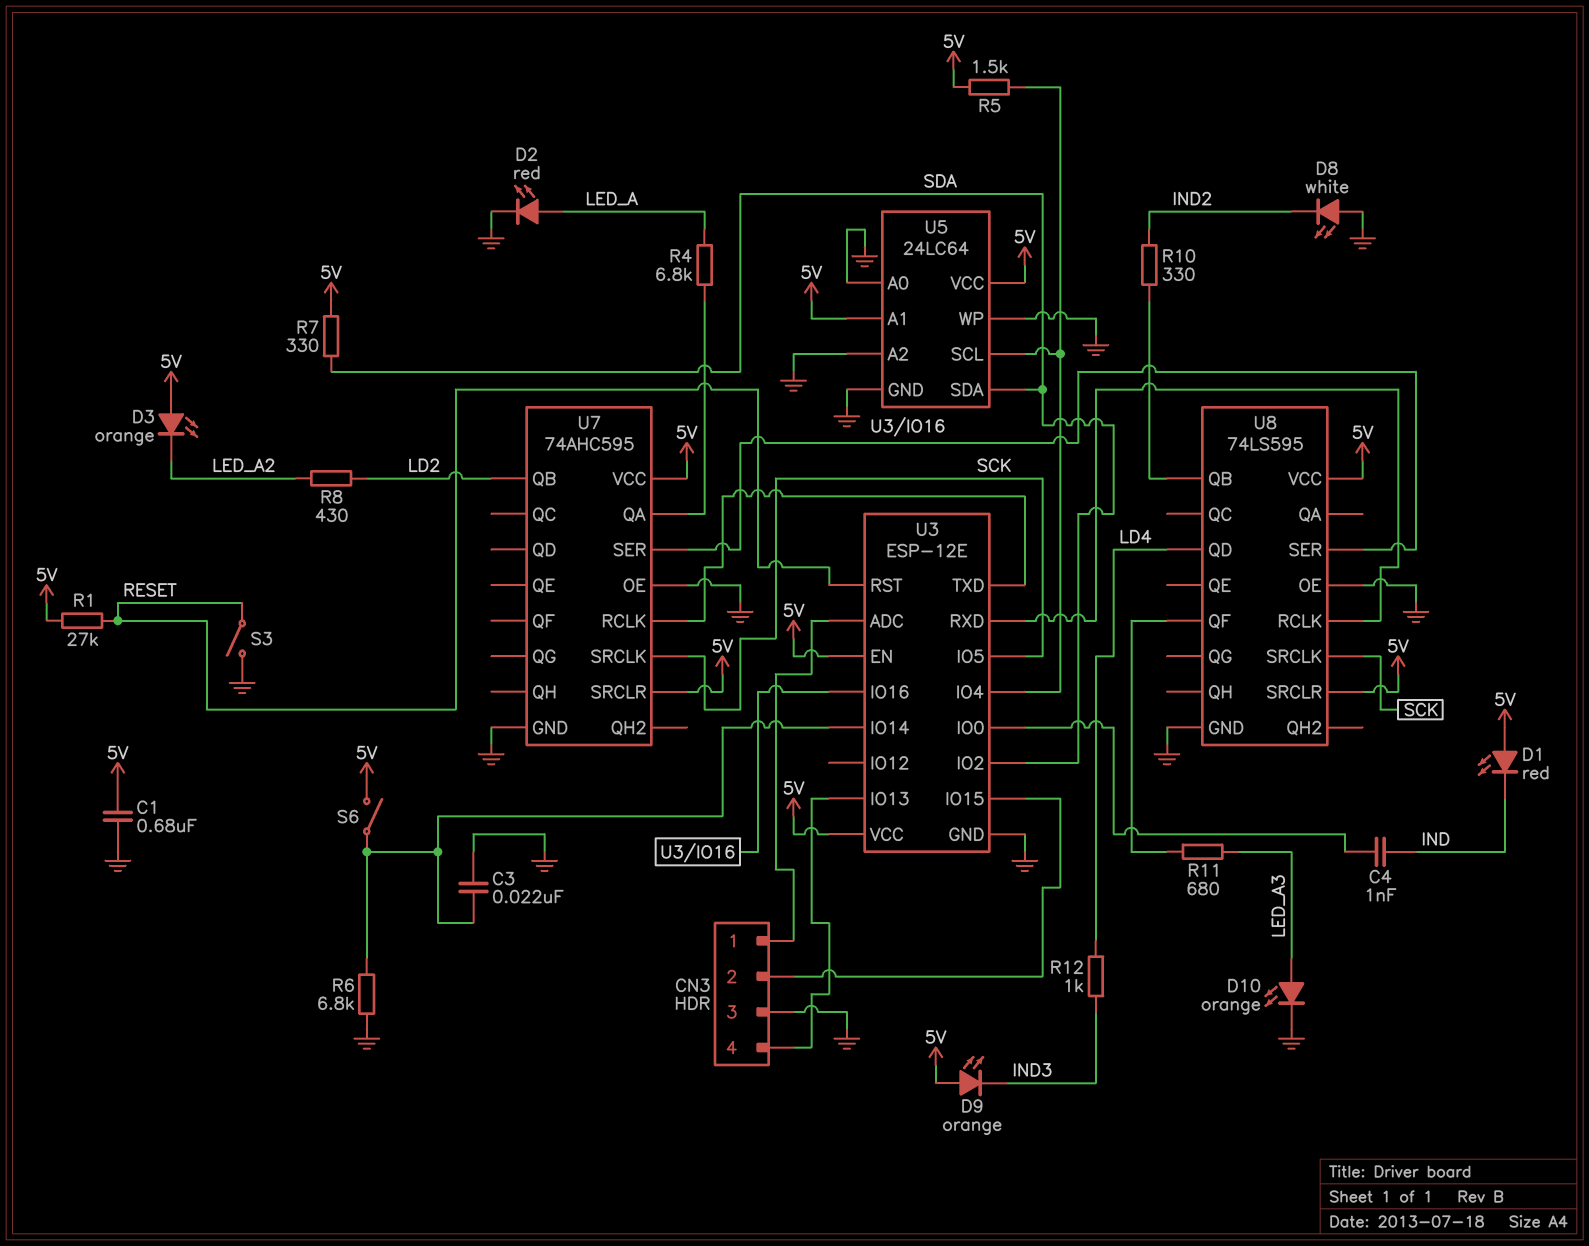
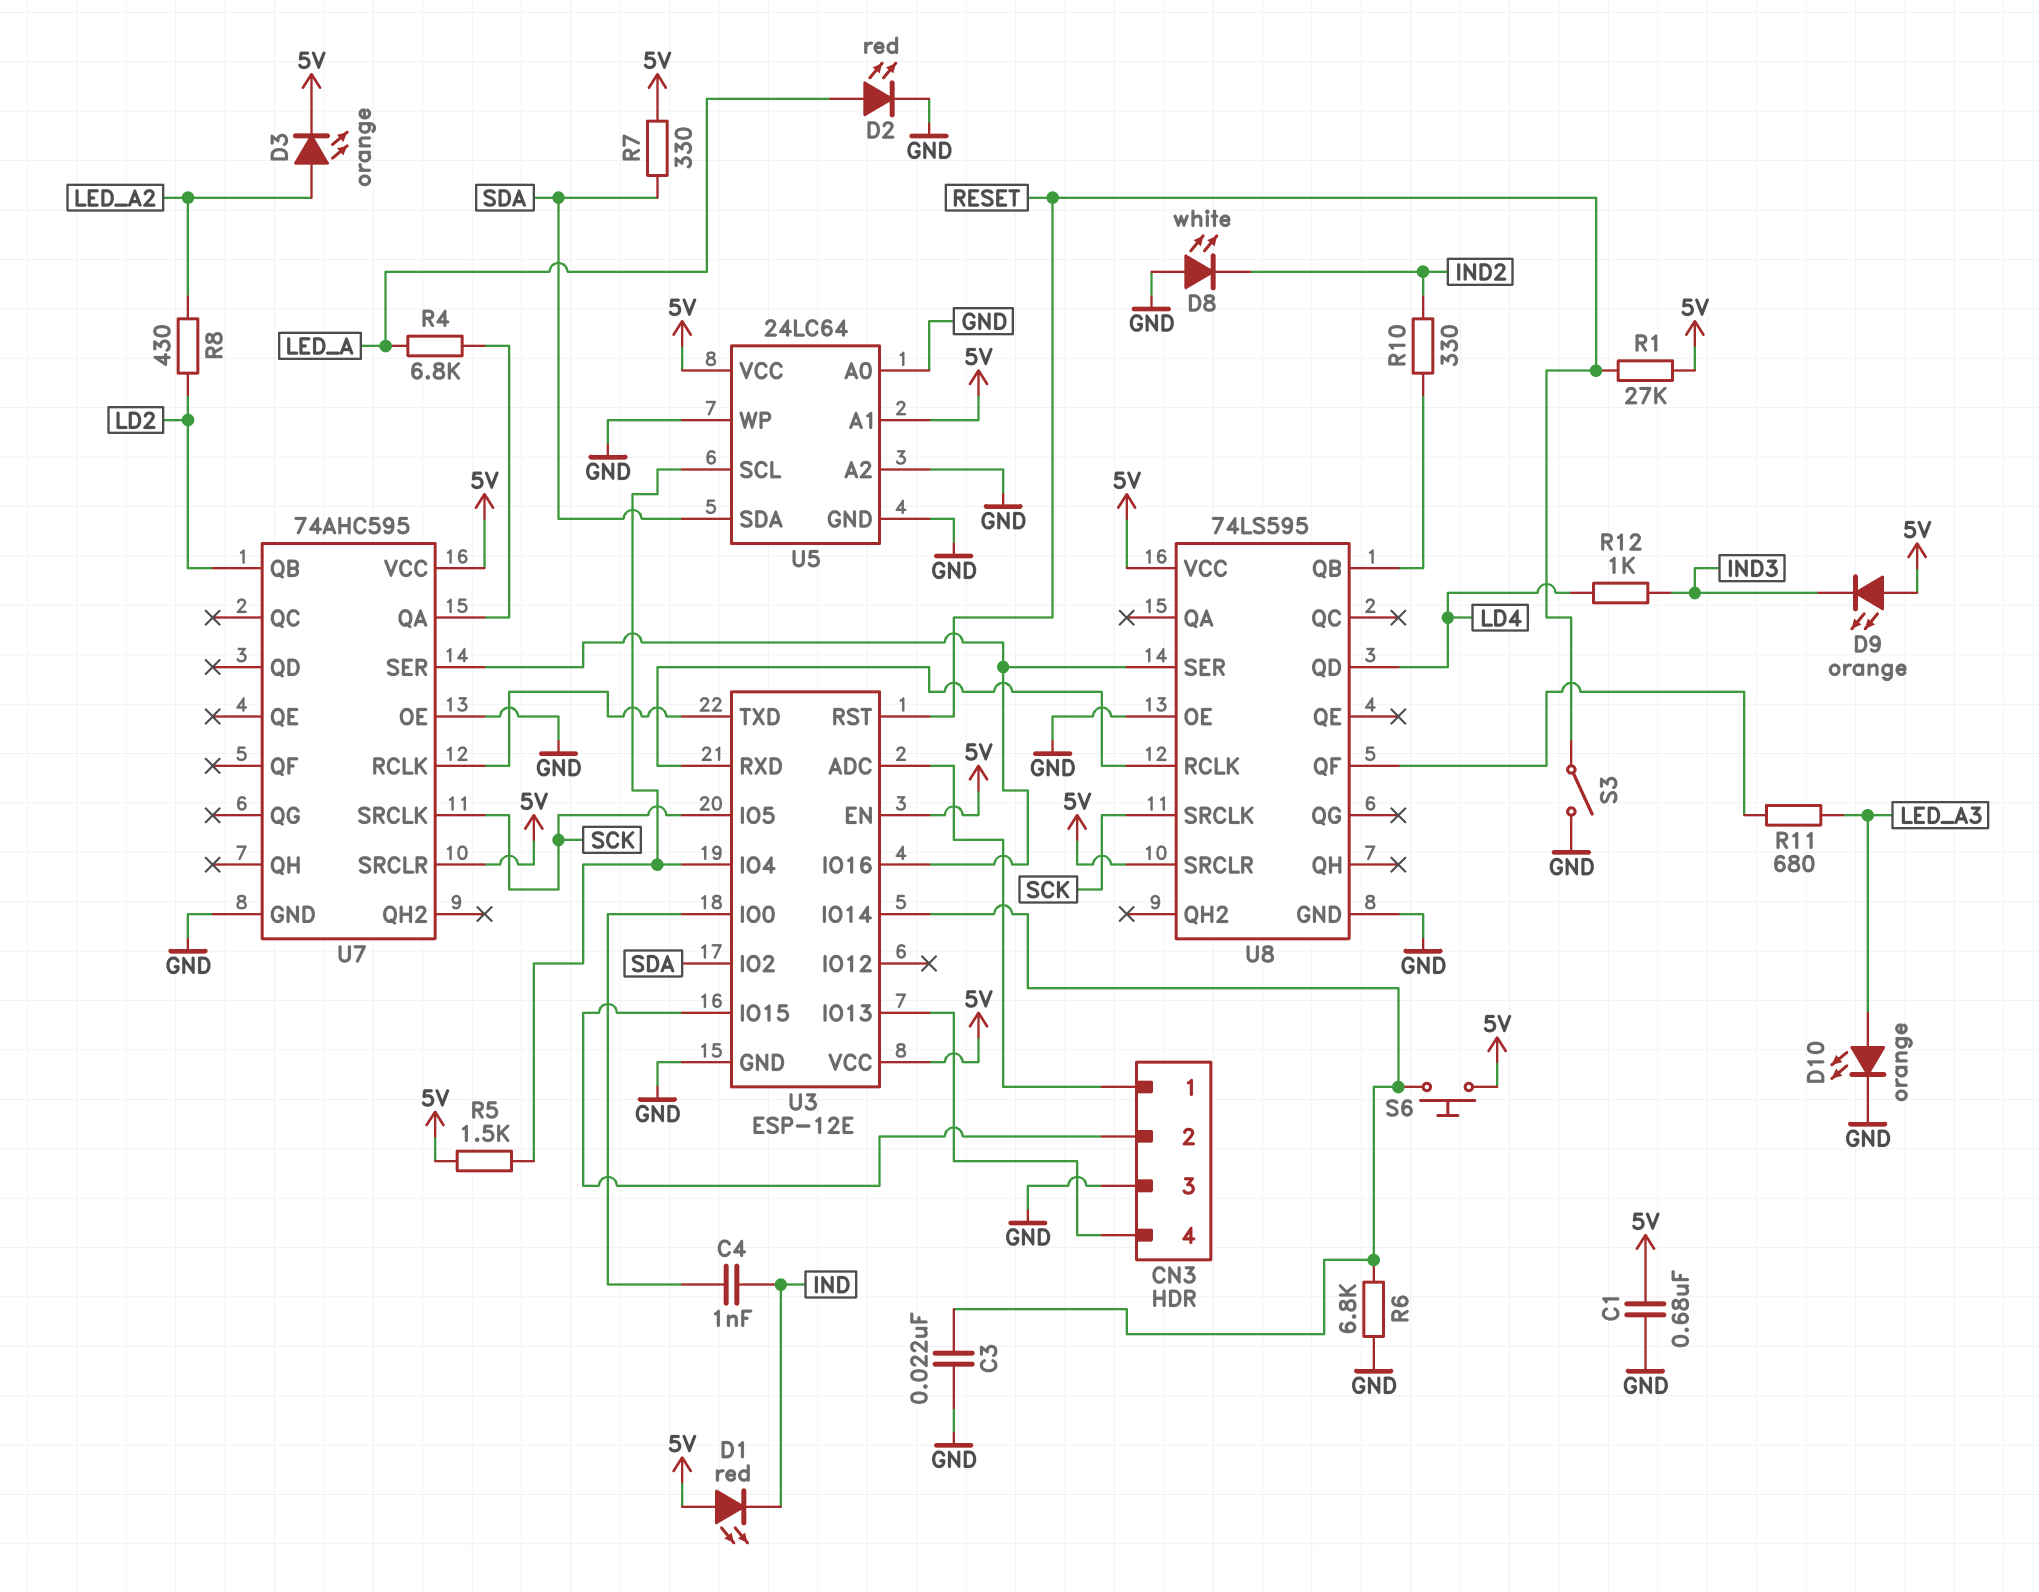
D3: LED orange (A 5V, K LED_A2) -> LED orange (A LED_A2, K 5V)
S6: switch (5V, U3/IO14) -> button (5V, U3/IO14)

